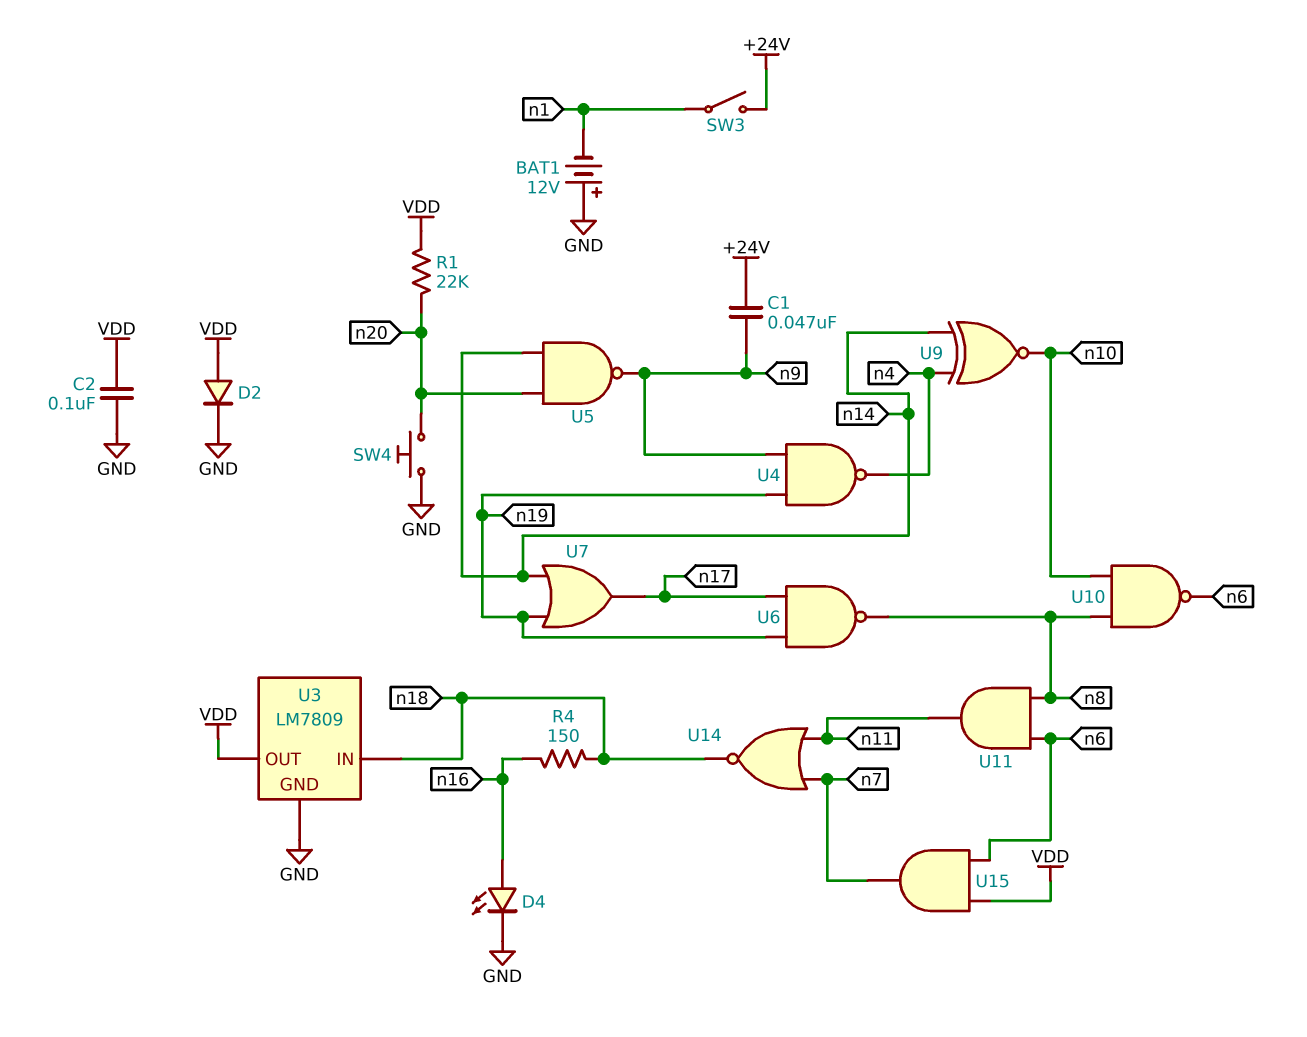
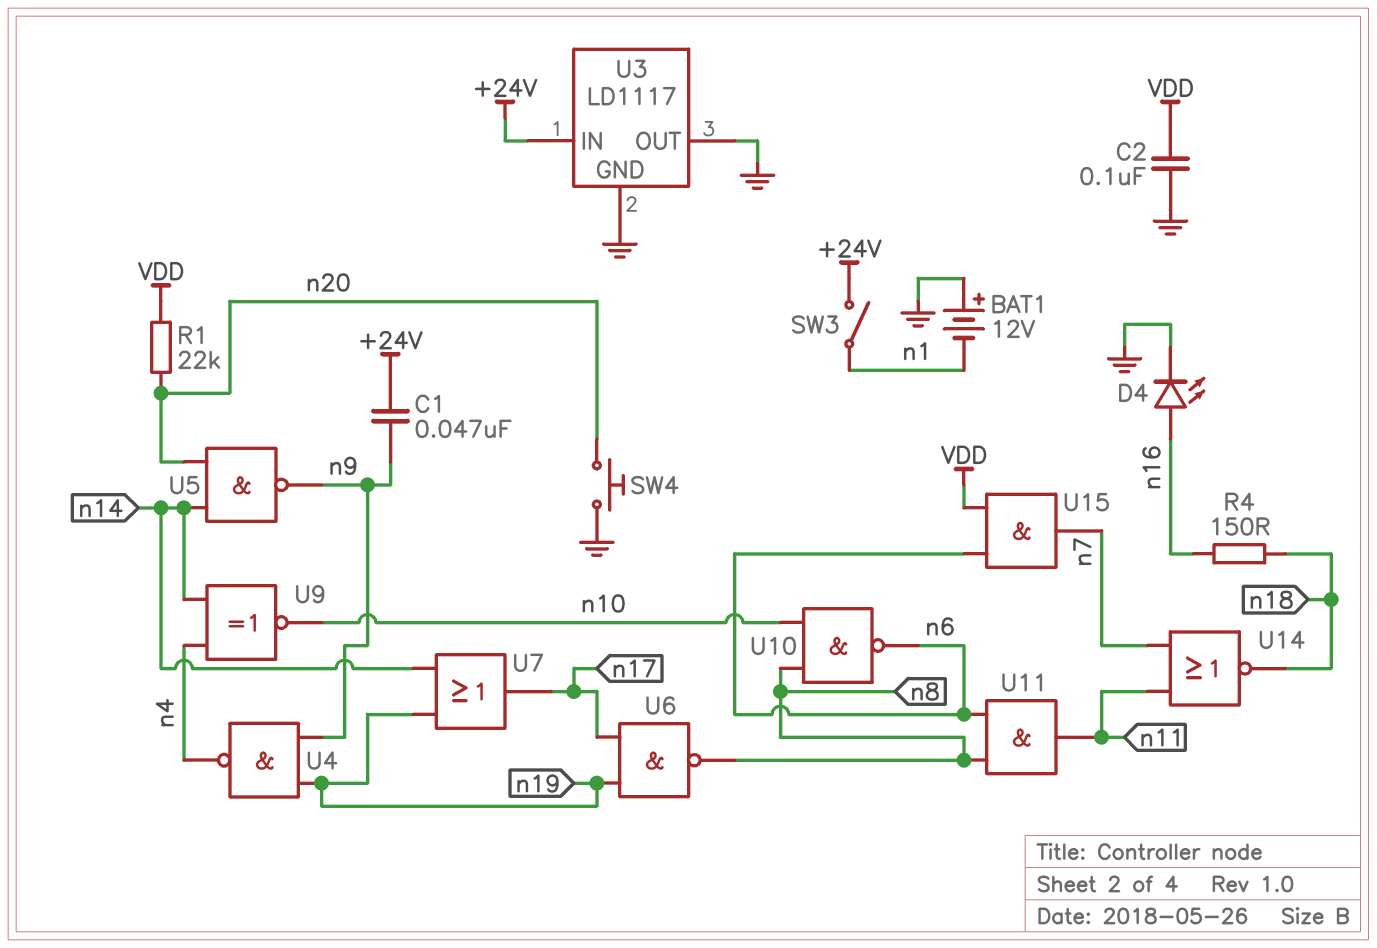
D2: diode (A VDD, K GND) -> none
U3: LM7809 -> LD1117
U3 pin IN: n18 -> +24V
U3 pin OUT: VDD -> GND

